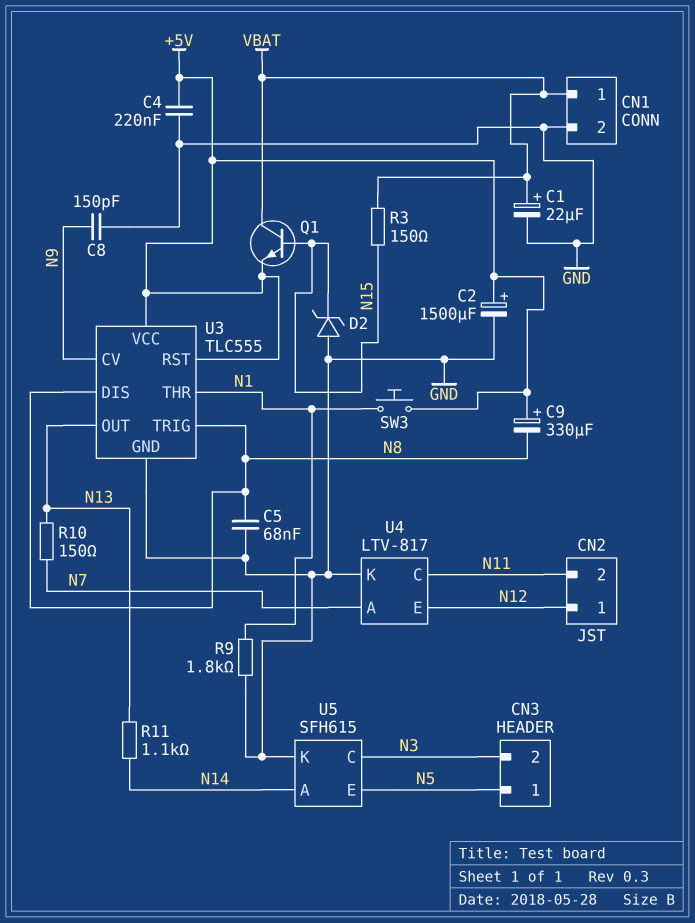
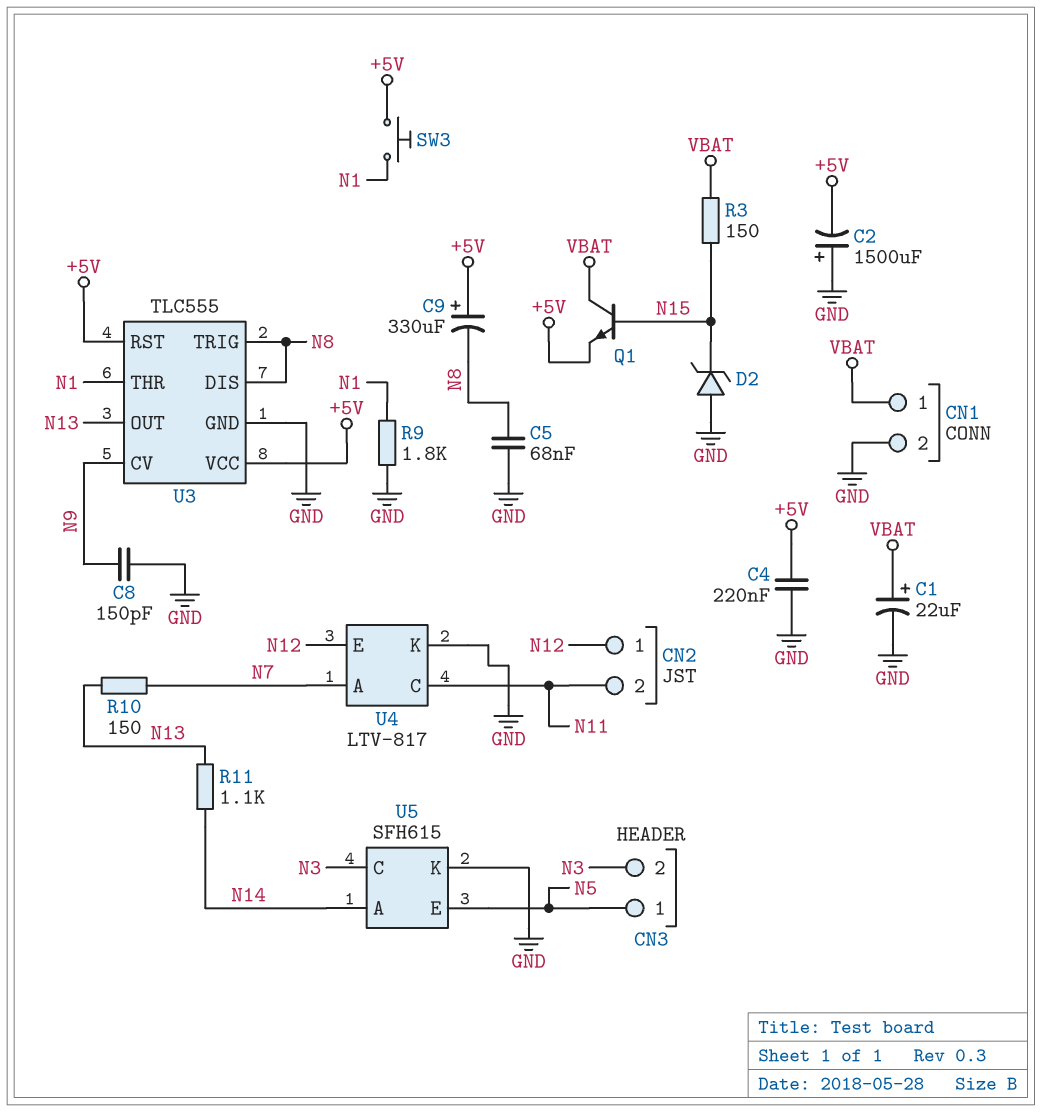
C2: 1500uF (plus +5V, minus GND) -> 1500uF (plus GND, minus +5V)

